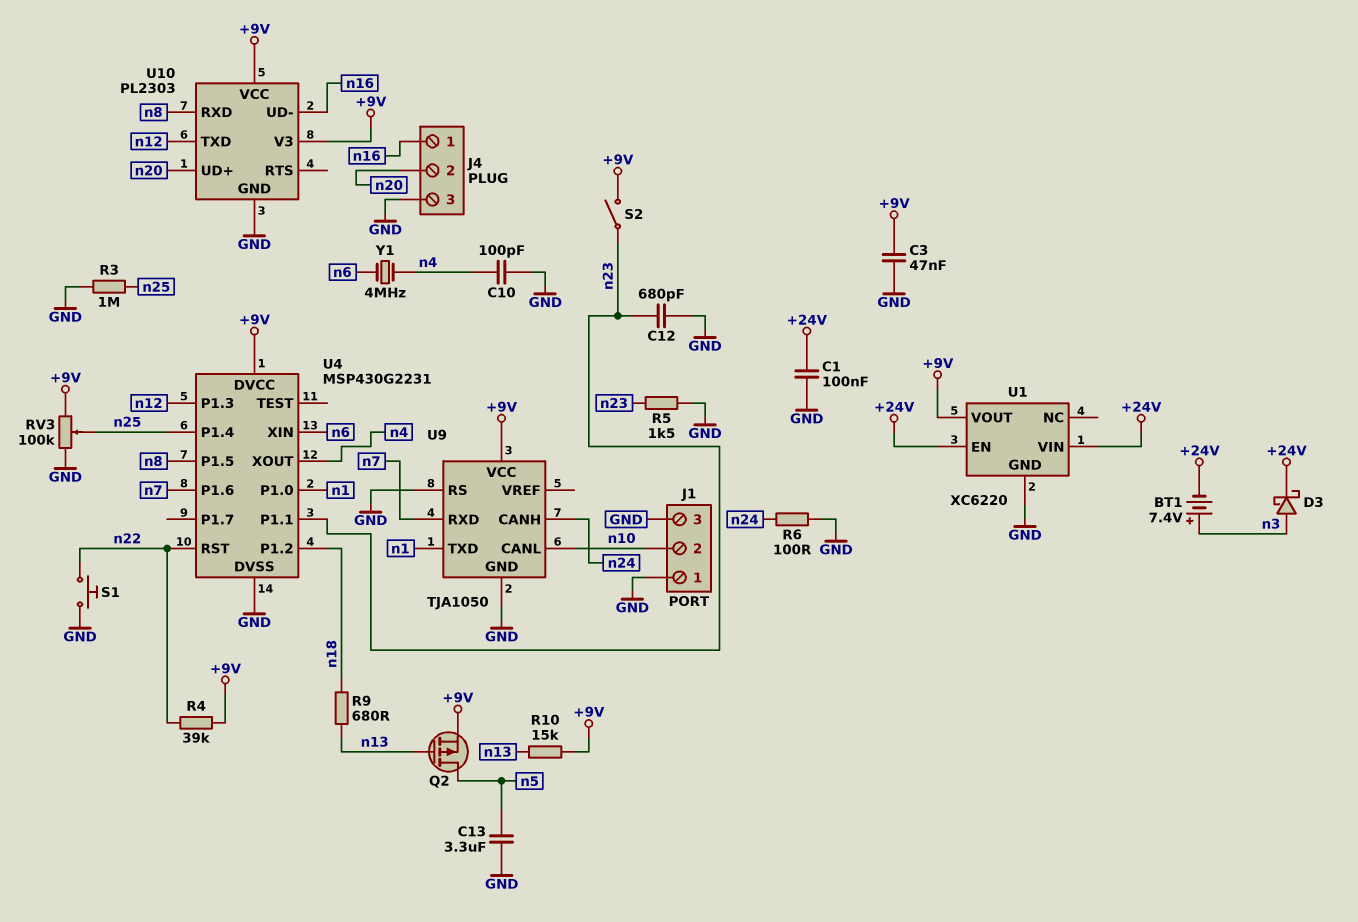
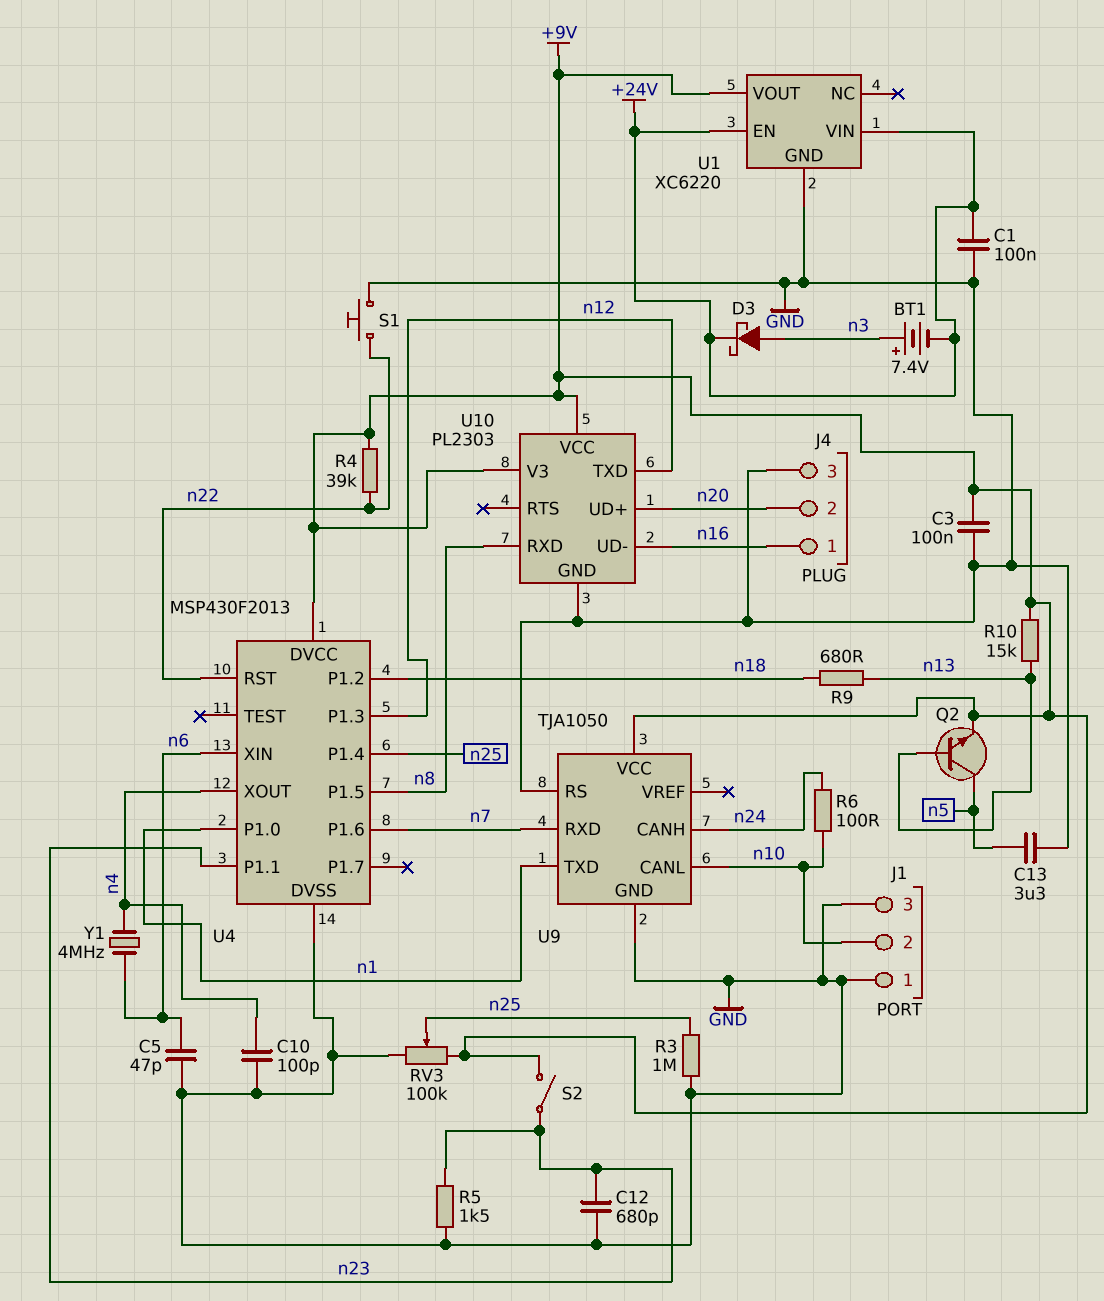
C3: 47nF (+9V, GND) -> 100nF (+9V, GND)
C5: none -> 47pF (GND, n6)
Q2: PMOS (G n13, D n5, S +9V) -> NPN (B n13, C n5, E +9V)
R6: 100 (GND, n24) -> 100 (n10, n24)
U4: MSP430G2231 -> MSP430F2013

